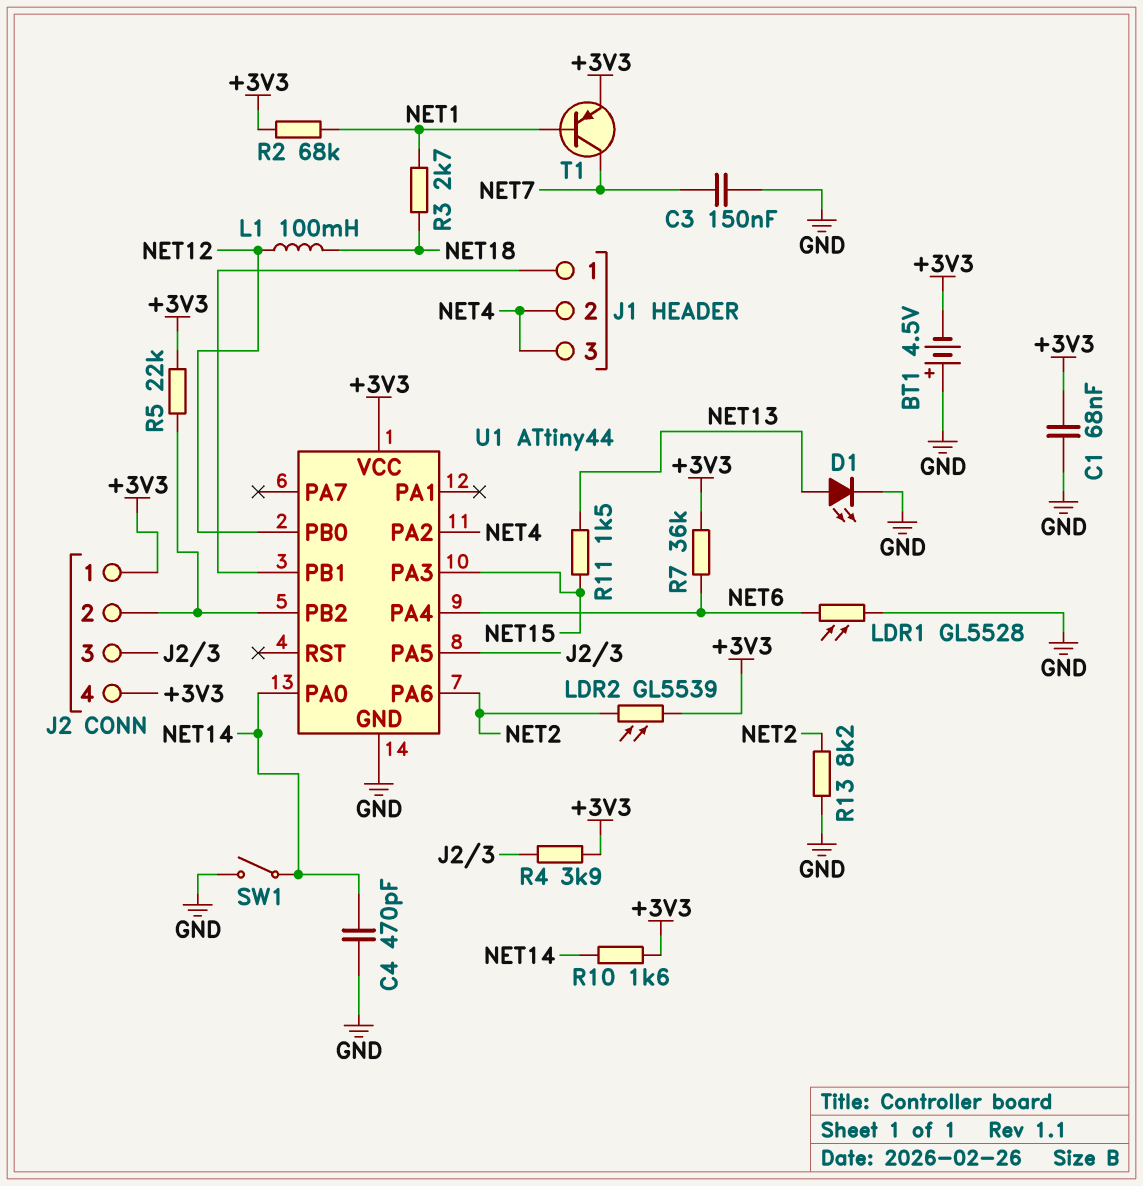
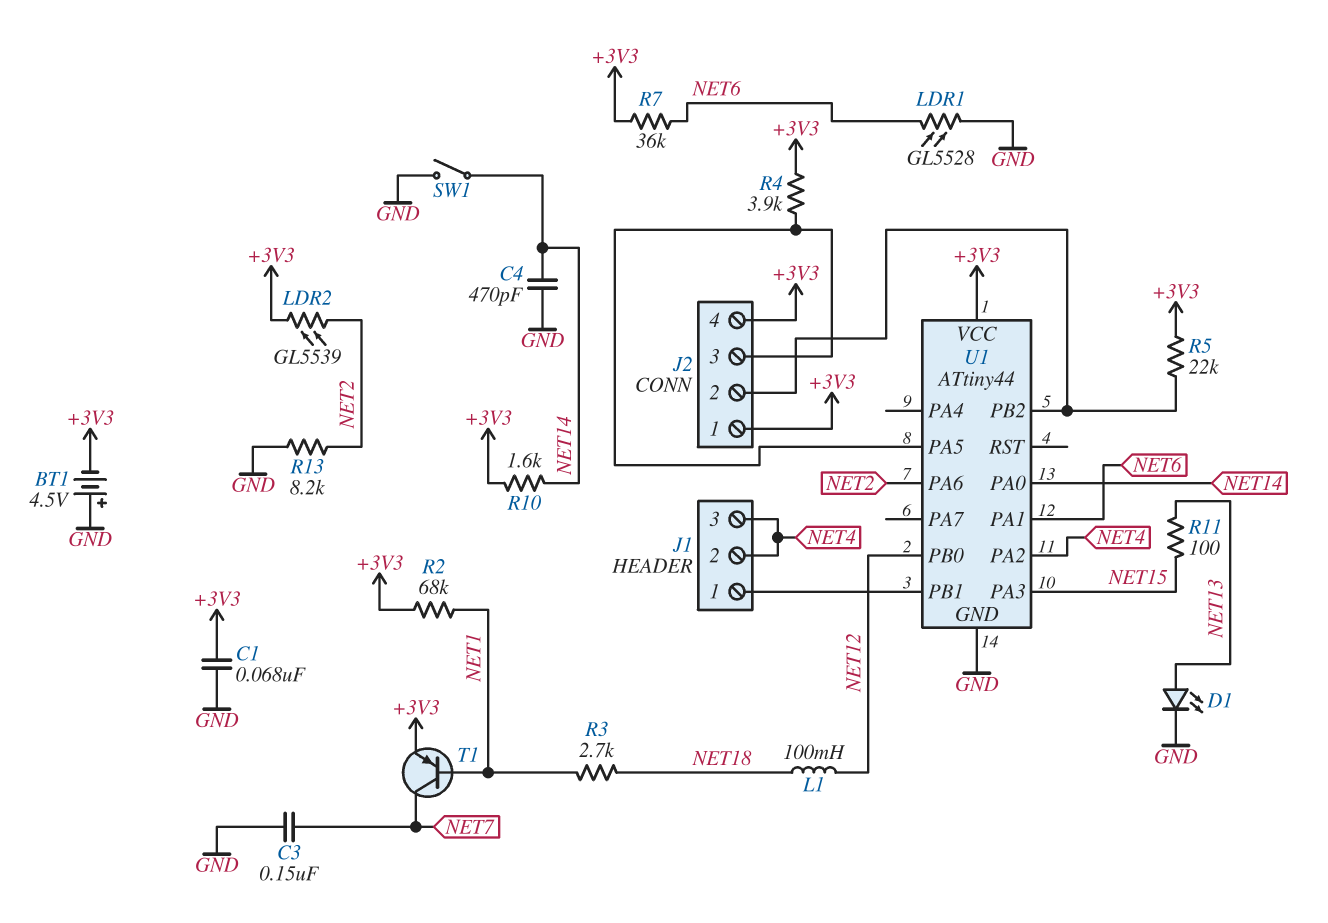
R11: 1.5k (NET13, NET15) -> 100 (NET13, NET15)
U1 pin PA1: none -> NET6
U1 pin PA4: NET6 -> none

